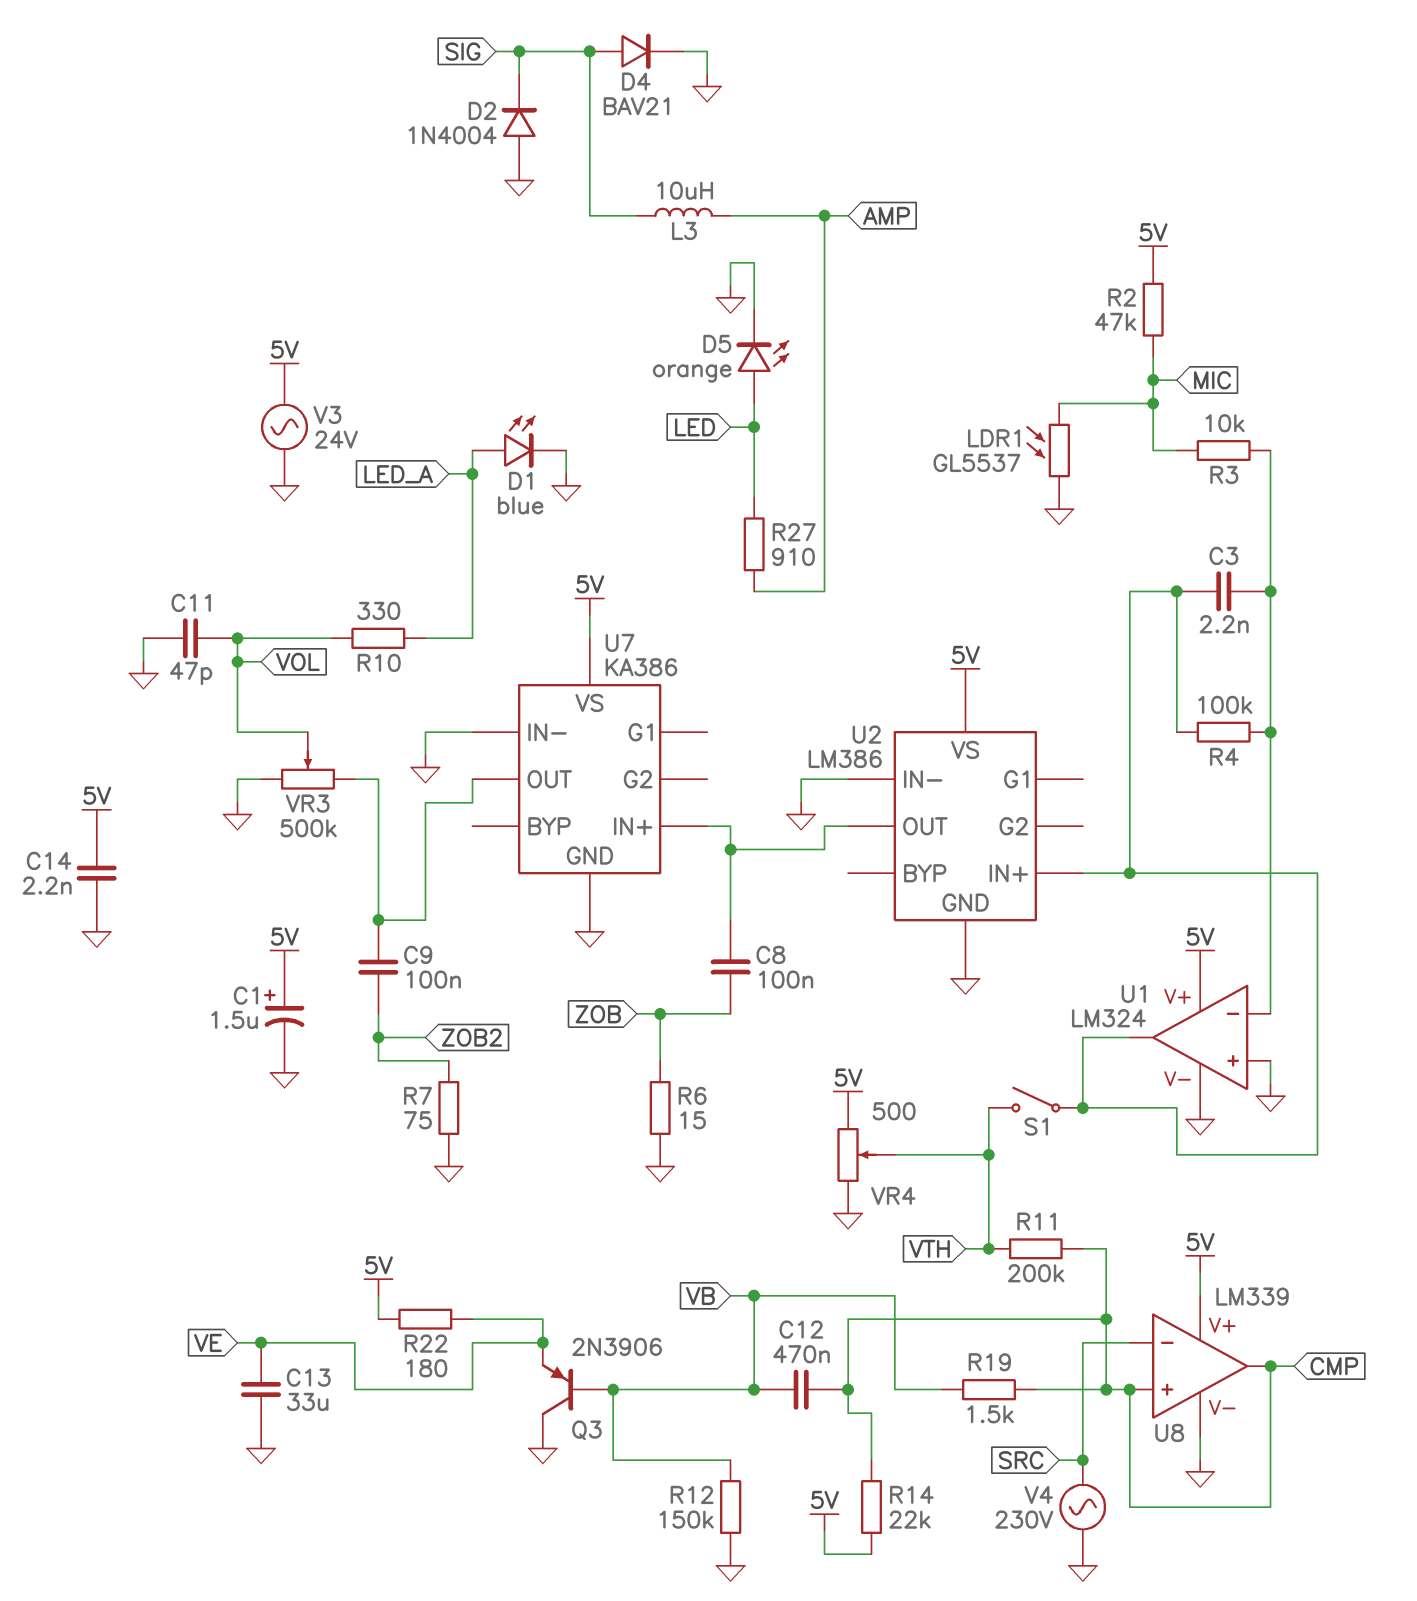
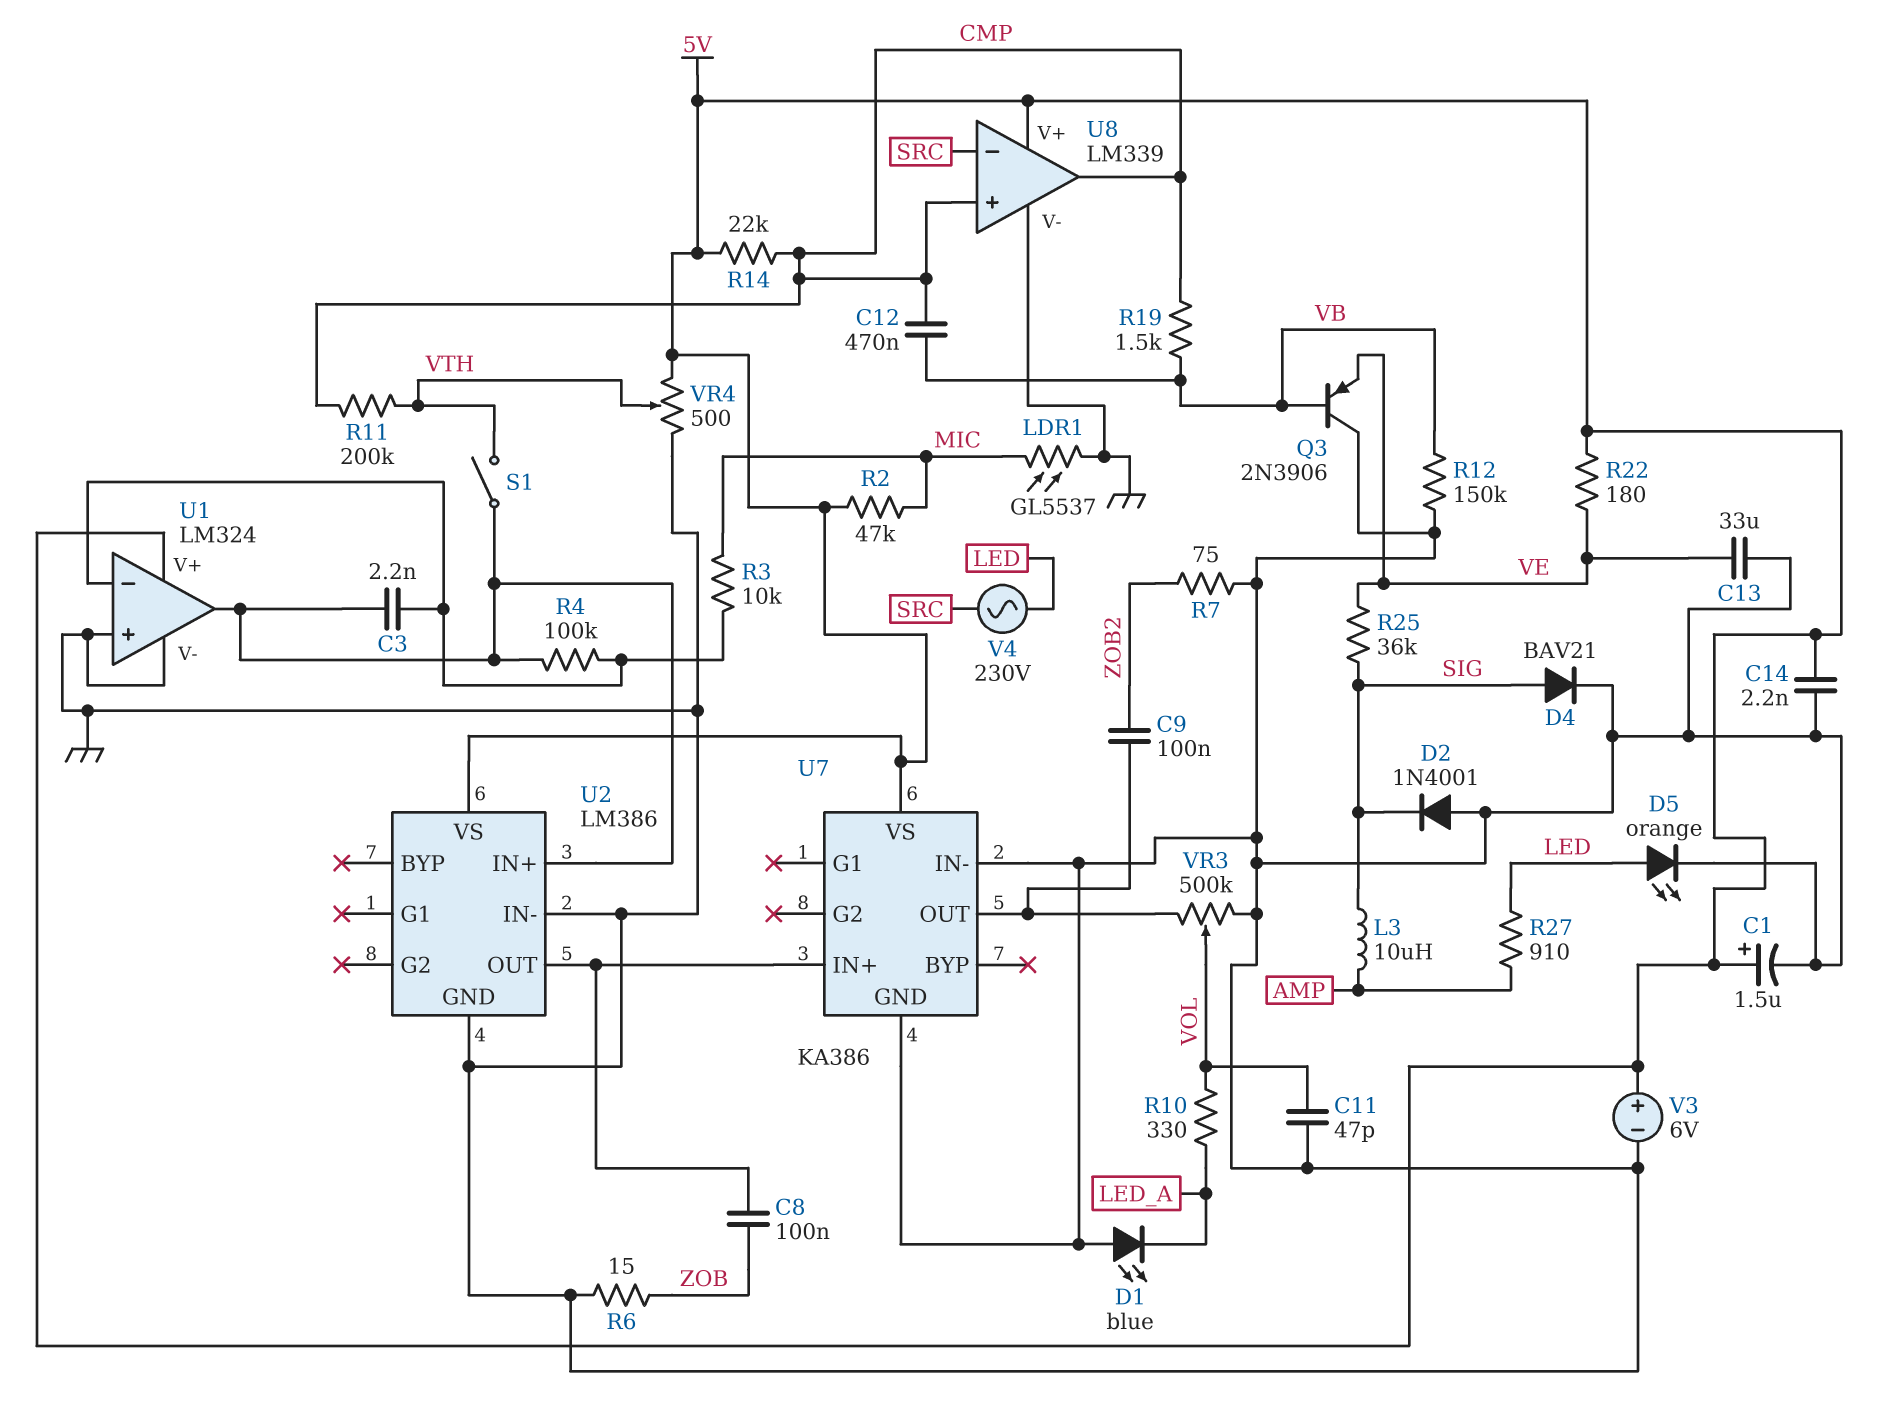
D1: LED blue (A LED_A, K GND) -> LED blue (A GND, K LED_A)
D2: diode 1N4004 (A GND, K SIG) -> diode 1N4001 (A GND, K SIG)
R25: none -> 36k (SIG, VE)
V3: AC 24V (5V, GND) -> 6V (plus 5V, minus GND)
V4: AC 230V (GND, SRC) -> AC 230V (LED, SRC)

